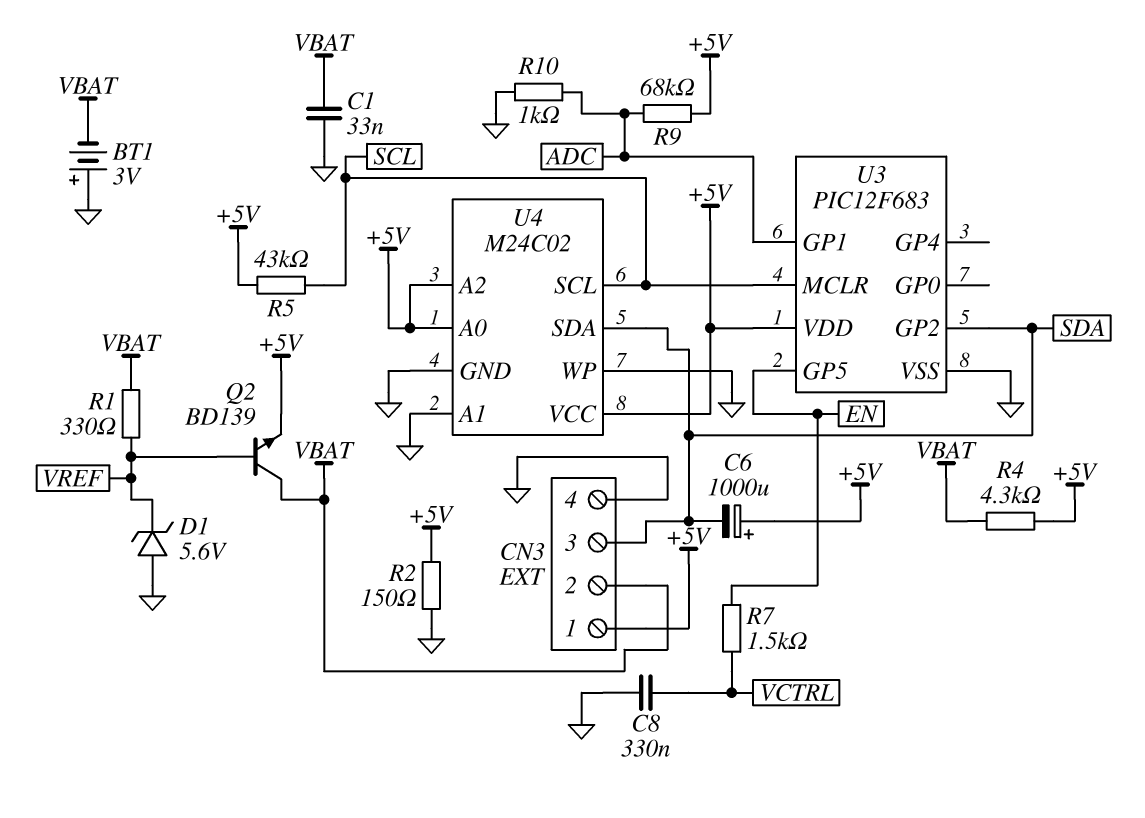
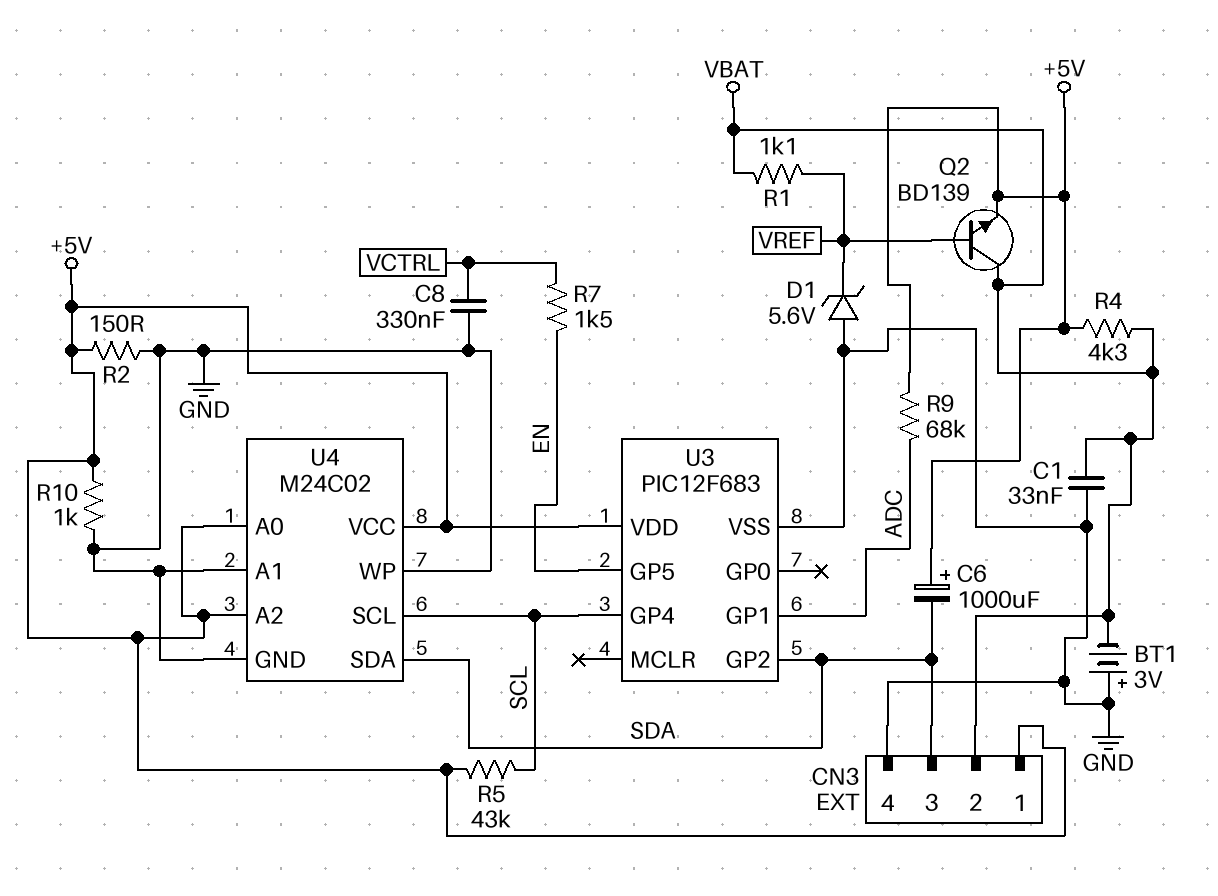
R1: 330 (VBAT, VREF) -> 1.1k (VBAT, VREF)
R10: 1k (ADC, GND) -> 1k (+5V, GND)
U3 pin GP4: none -> SCL
U3 pin MCLR: SCL -> none

